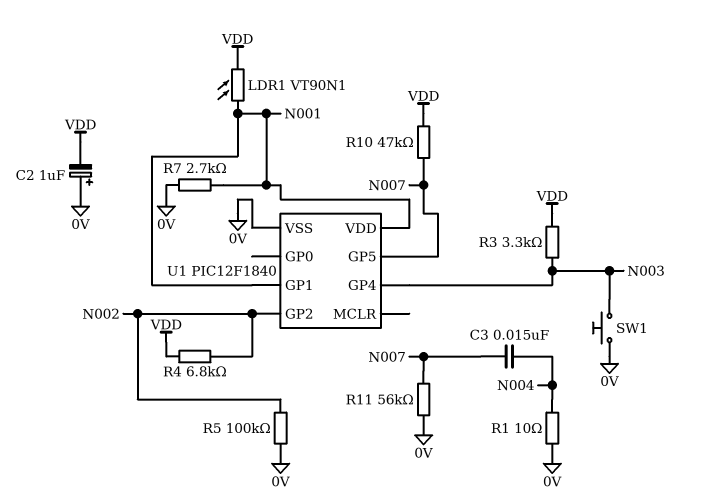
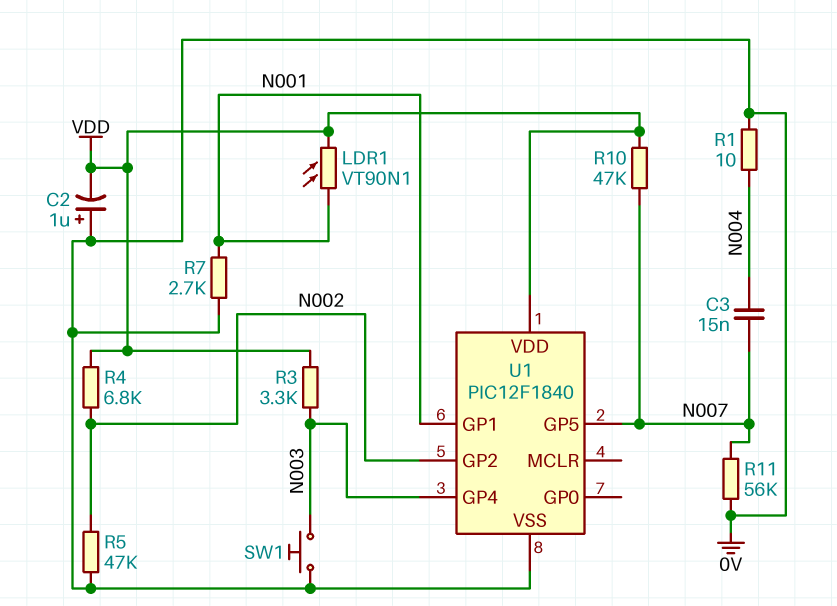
R5: 100k (0V, N002) -> 47k (0V, N002)
U1 pin VDD: N001 -> VDD

